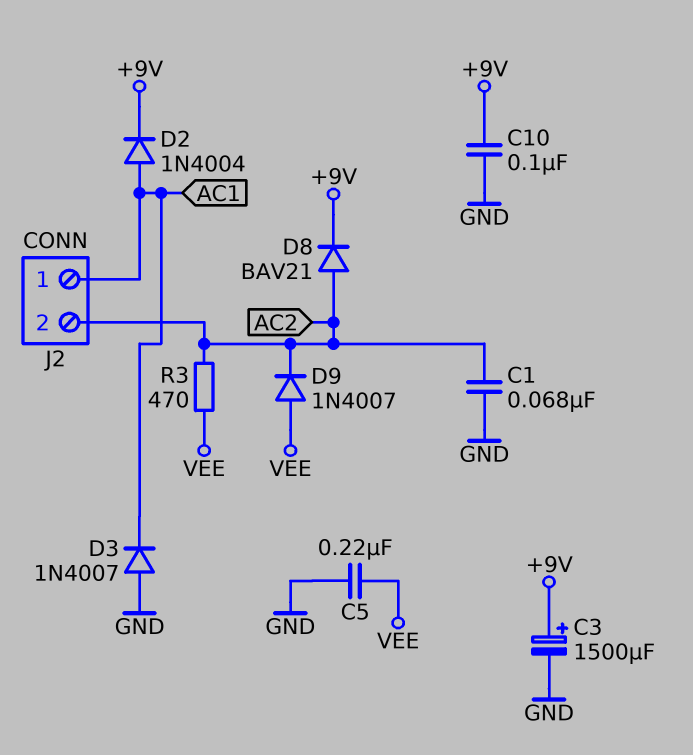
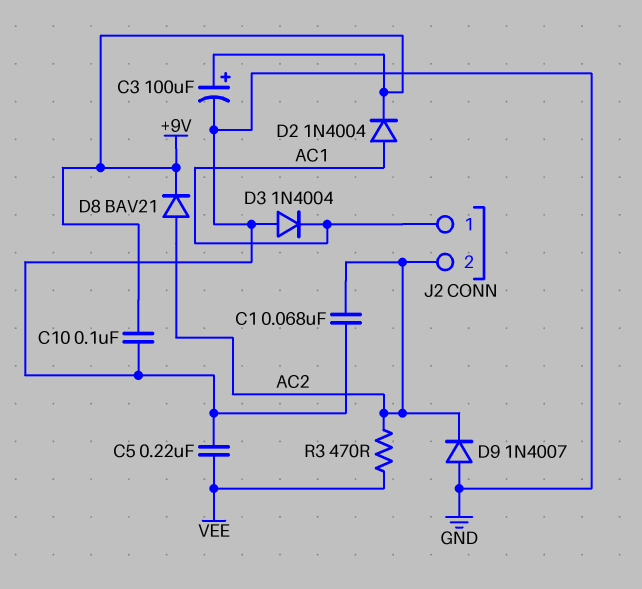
C3: 1500uF (plus +9V, minus GND) -> 100uF (plus +9V, minus GND)
D3: diode 1N4007 (A GND, K AC1) -> diode 1N4004 (A GND, K AC1)
D9: diode 1N4007 (A VEE, K AC2) -> diode 1N4007 (A GND, K AC2)

